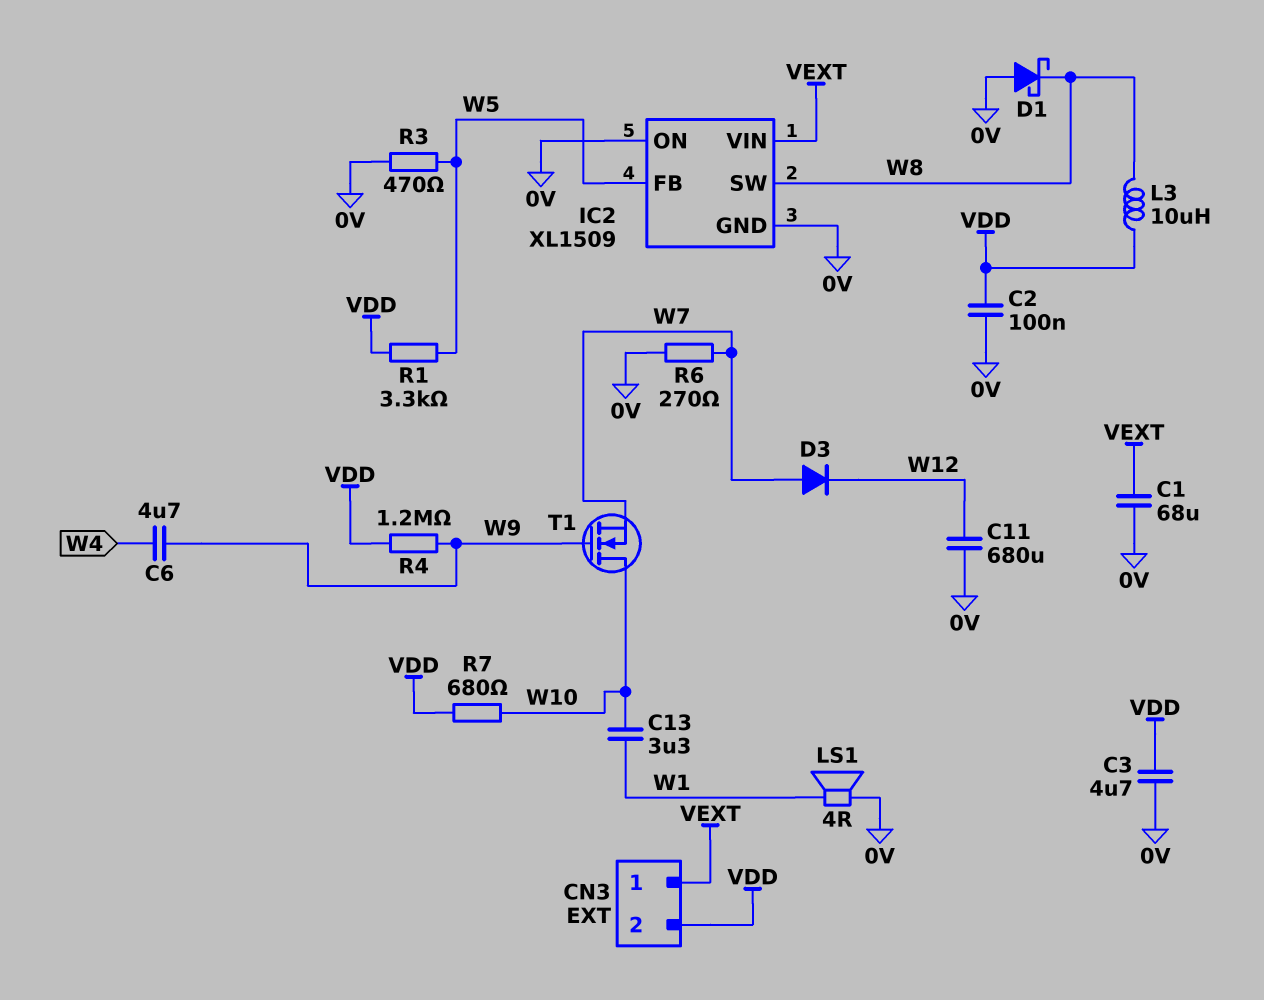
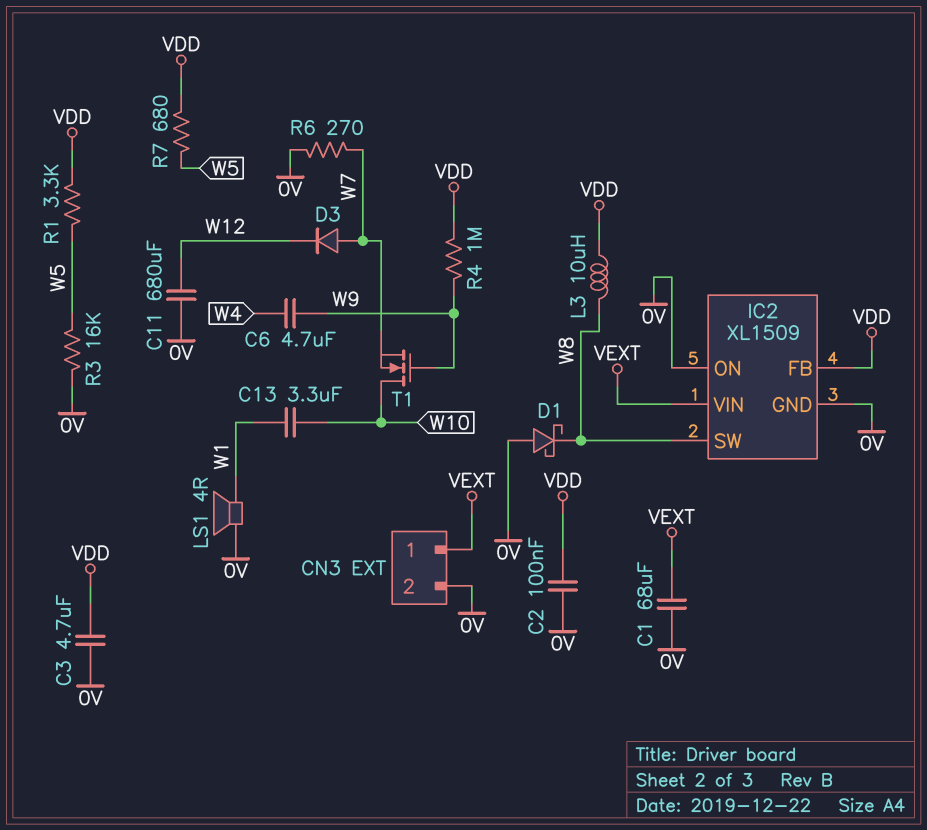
CN3 pin 2: VDD -> 0V
IC2 pin FB: W5 -> VDD
R3: 470 (0V, W5) -> 16k (0V, W5)
R4: 1.2M (VDD, W9) -> 1M (VDD, W9)
R7: 680 (VDD, W10) -> 680 (VDD, W5)

